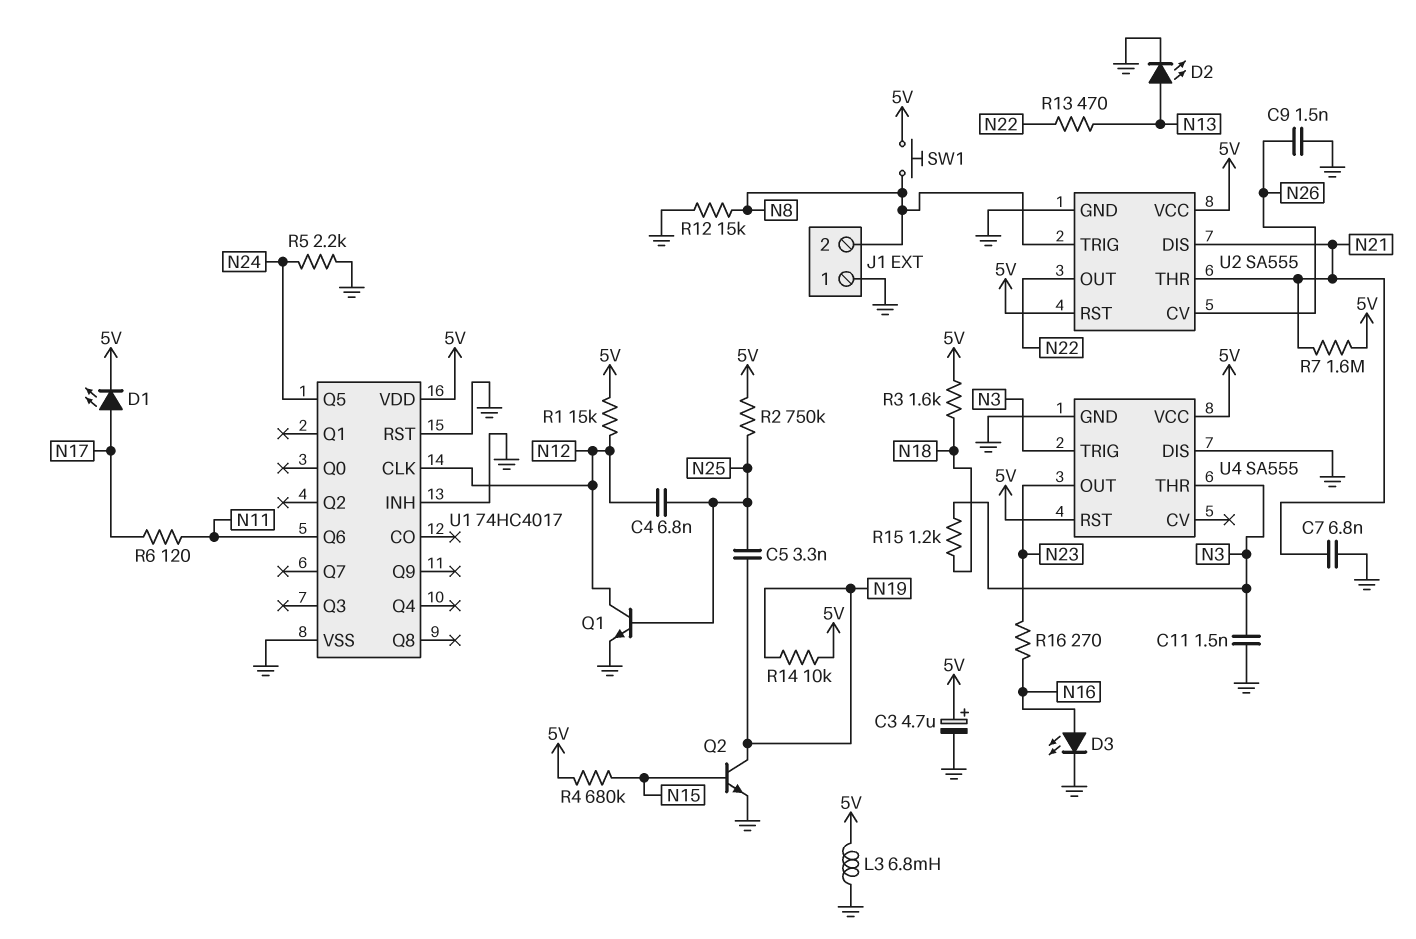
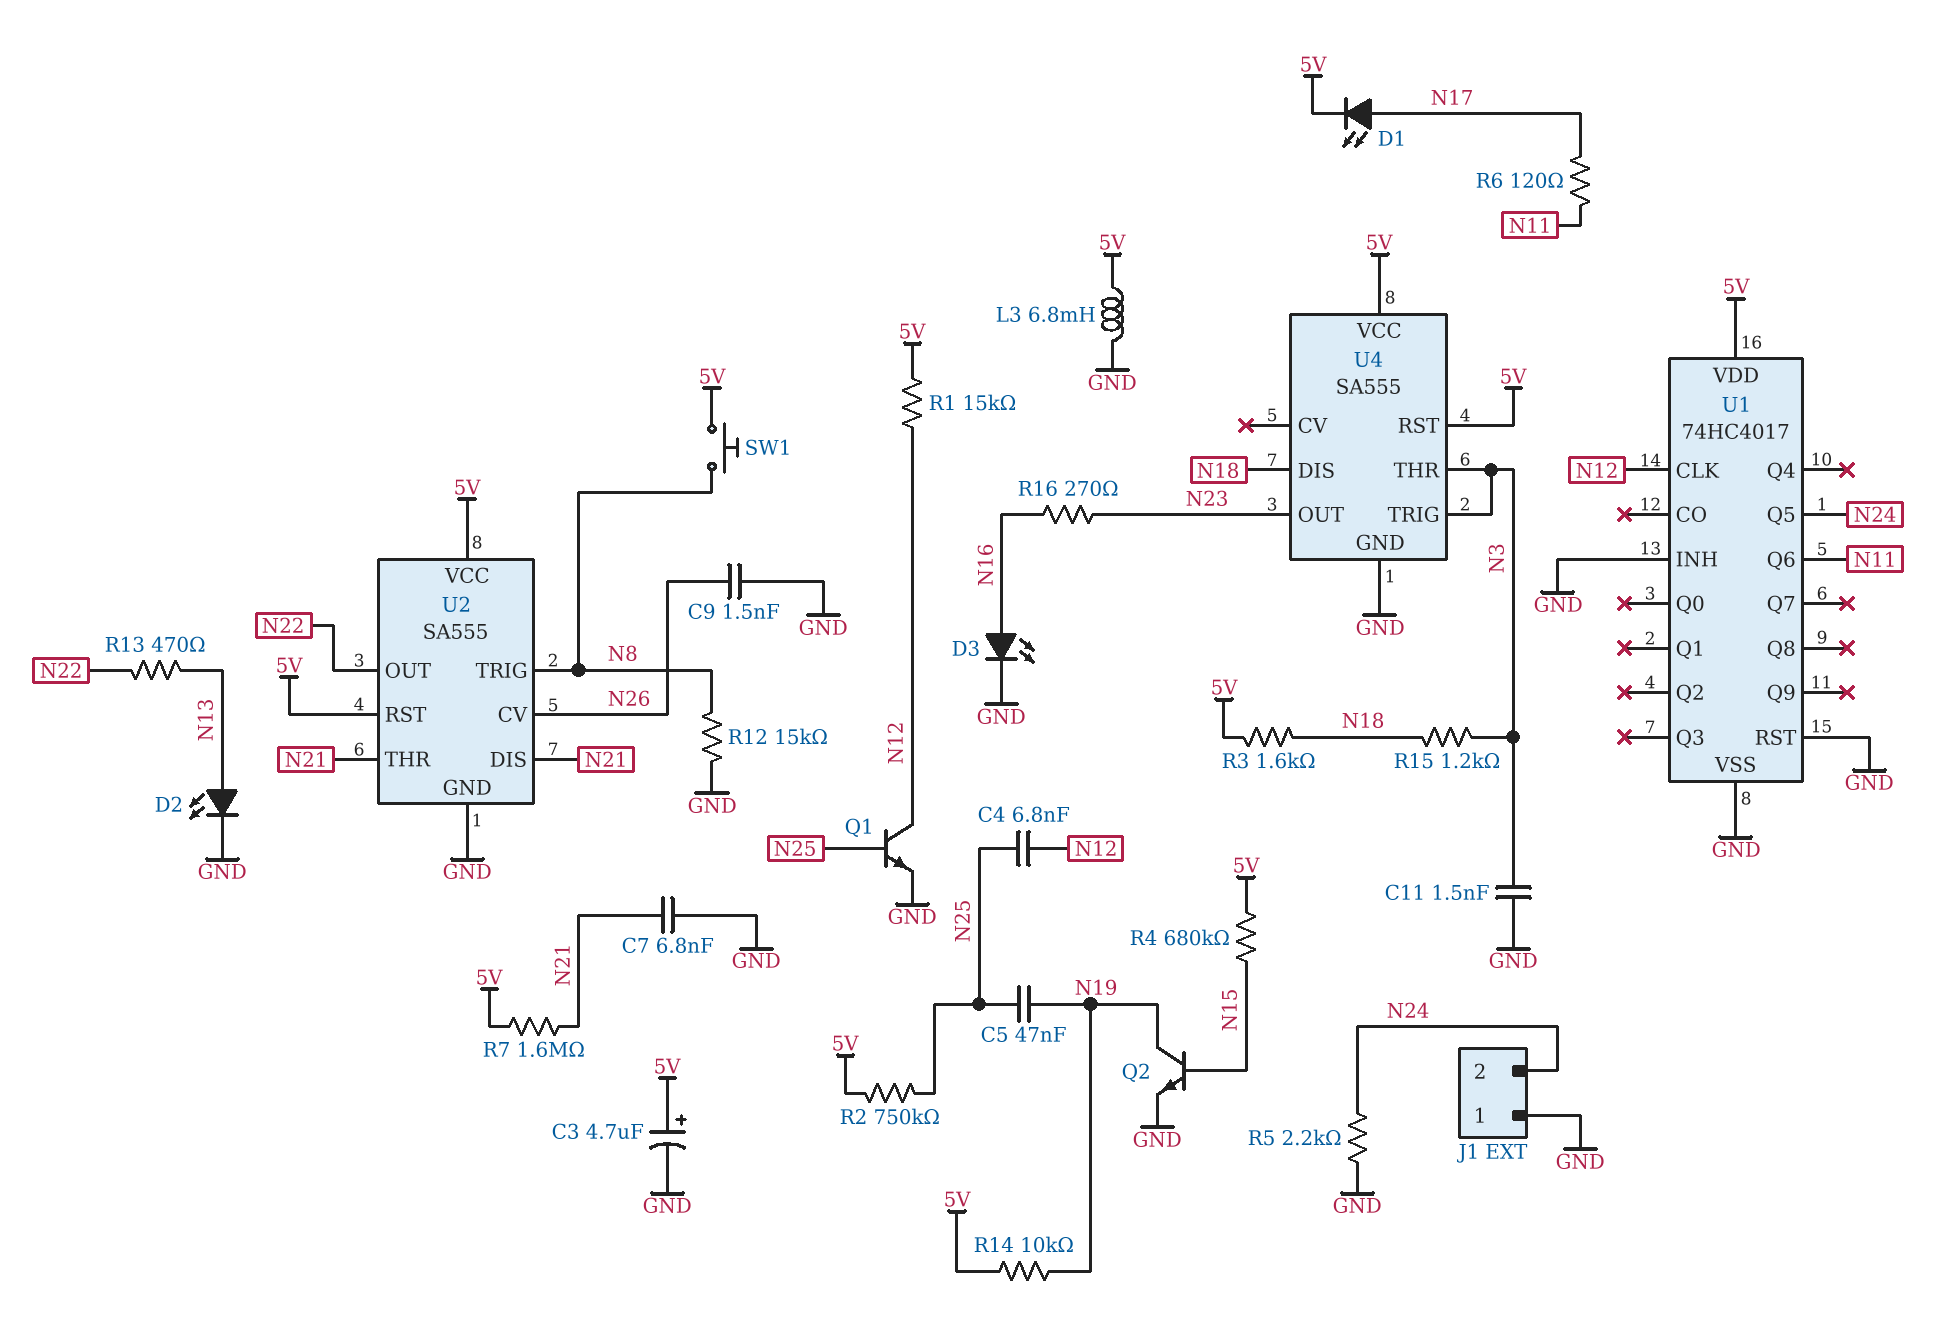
C5: 3.3nF (N19, N25) -> 47nF (N19, N25)
J1 pin 2: N8 -> N24
U4 pin DIS: GND -> N18

